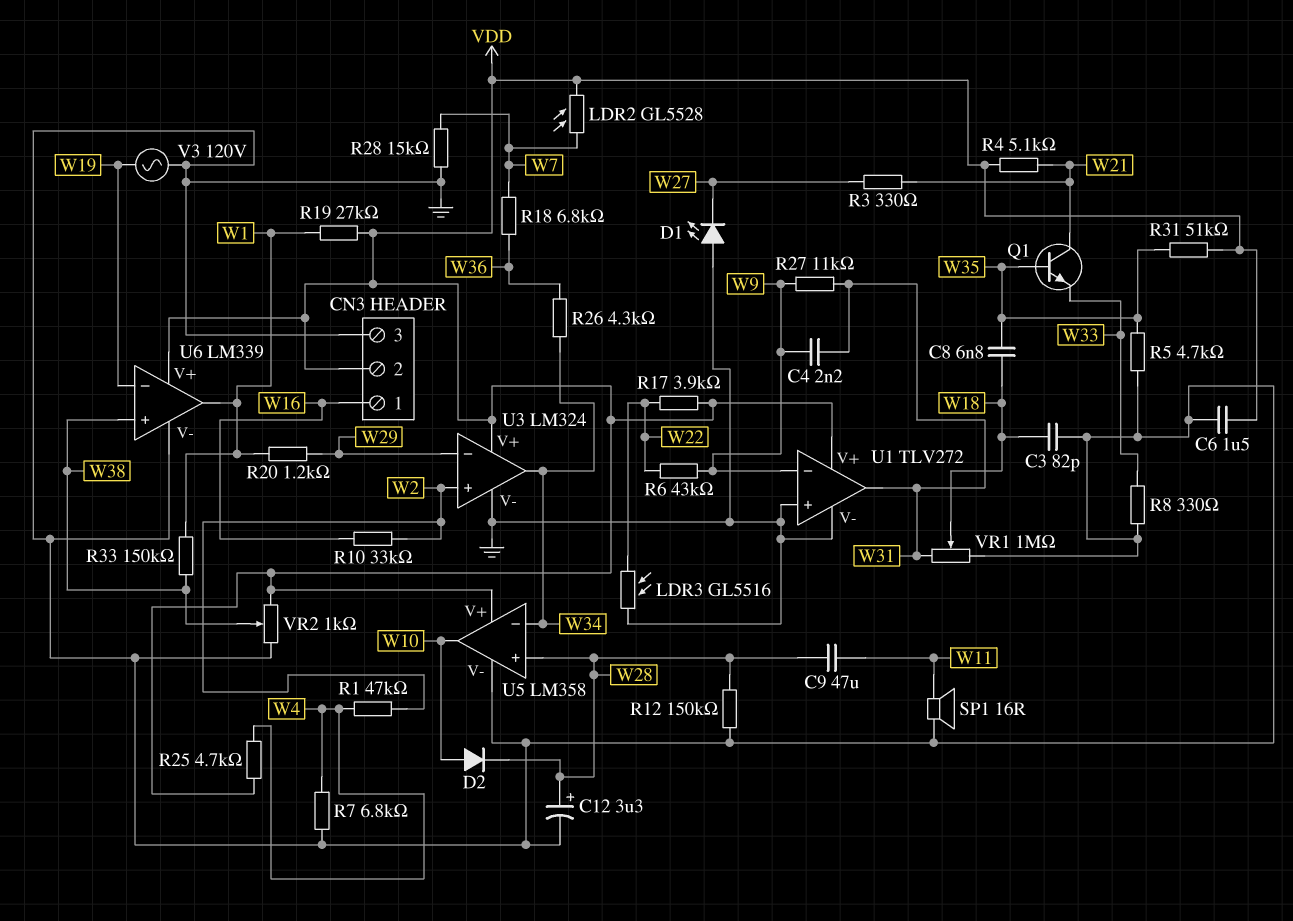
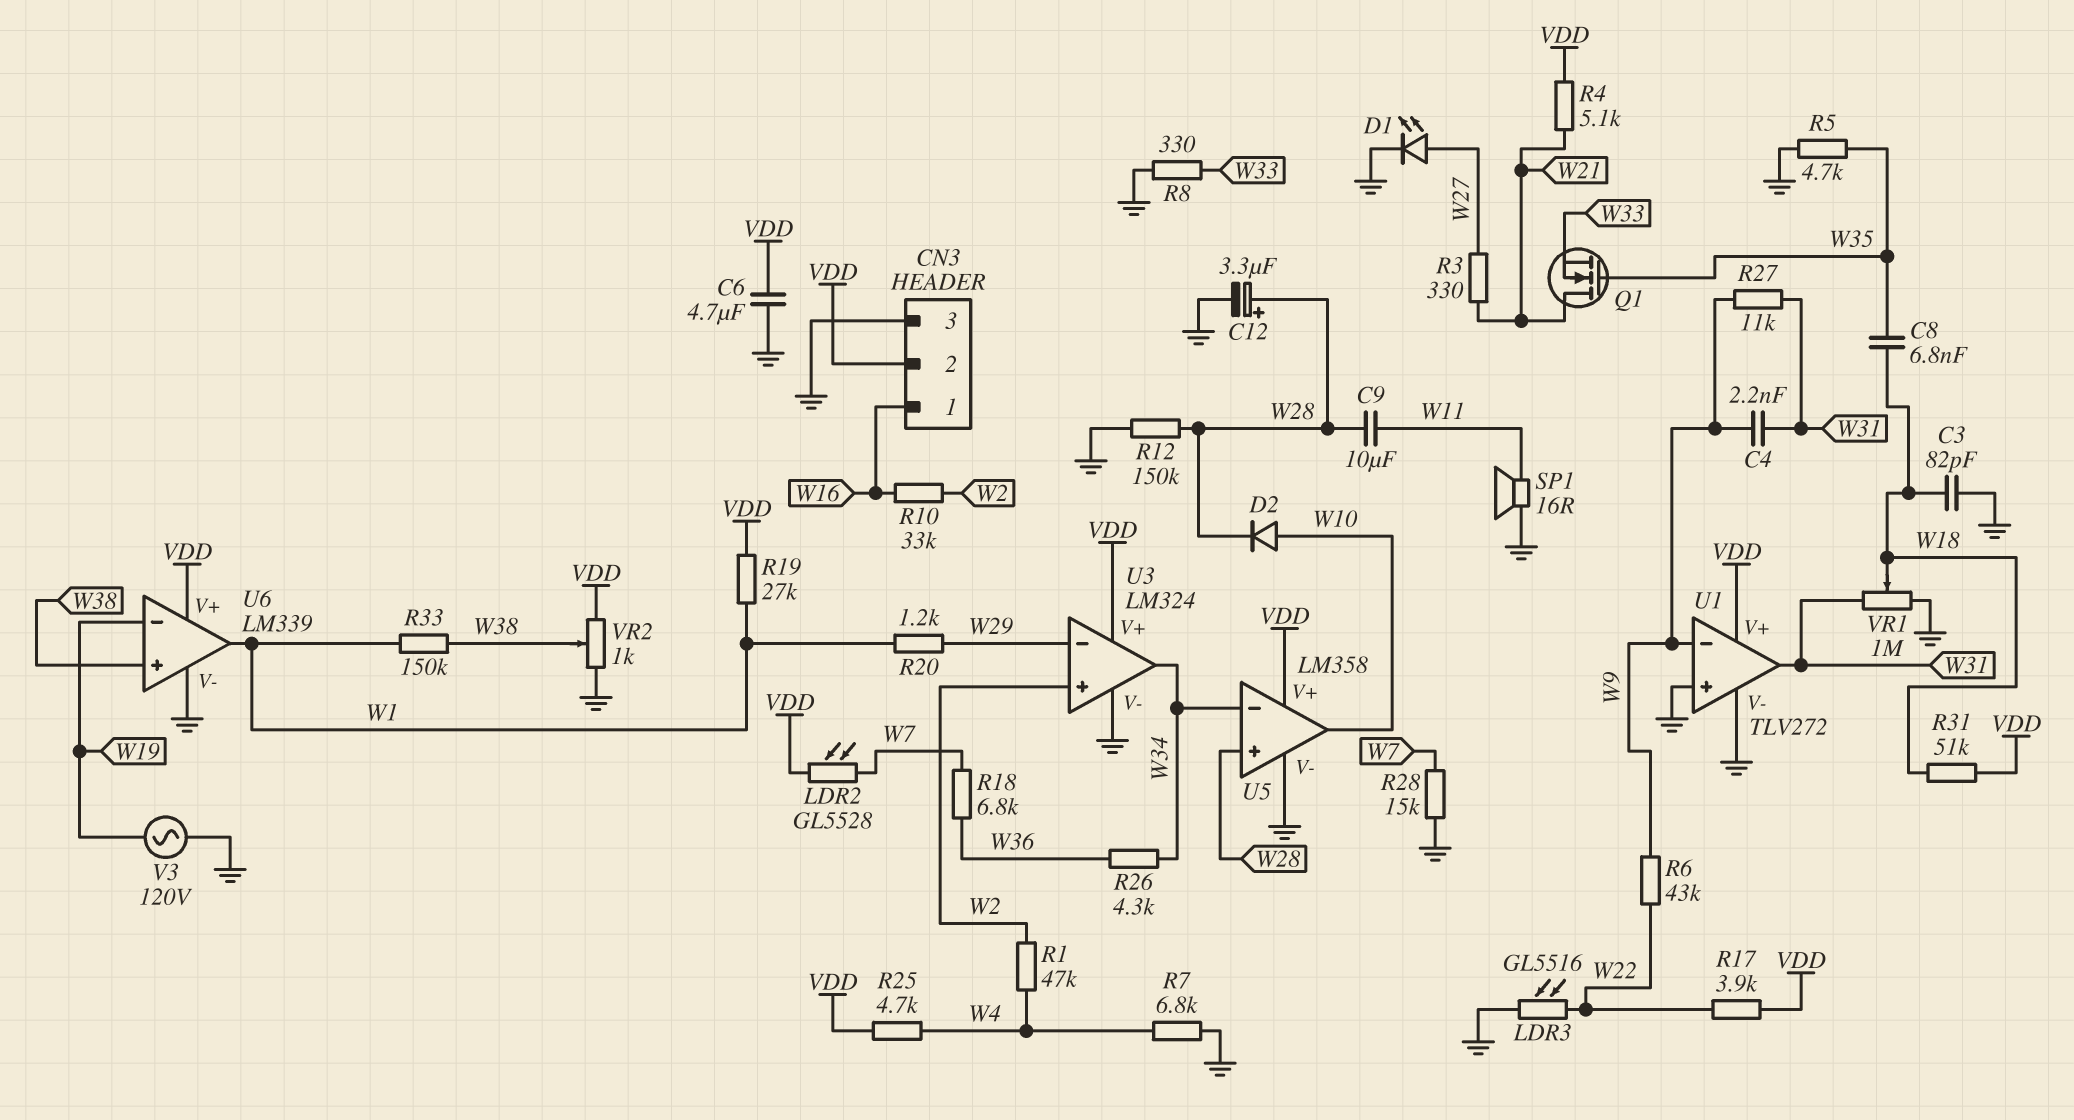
C6: 1.5uF (GND, VDD) -> 4.7uF (GND, VDD)
C9: 47uF (W11, W28) -> 10uF (W11, W28)
D1: LED (A GND, K W27) -> LED (A W27, K GND)
Q1: NPN (B W35, C W21, E W33) -> NMOS (G W35, D W21, S W33)
R31: 51k (VDD, W35) -> 51k (VDD, W18)

